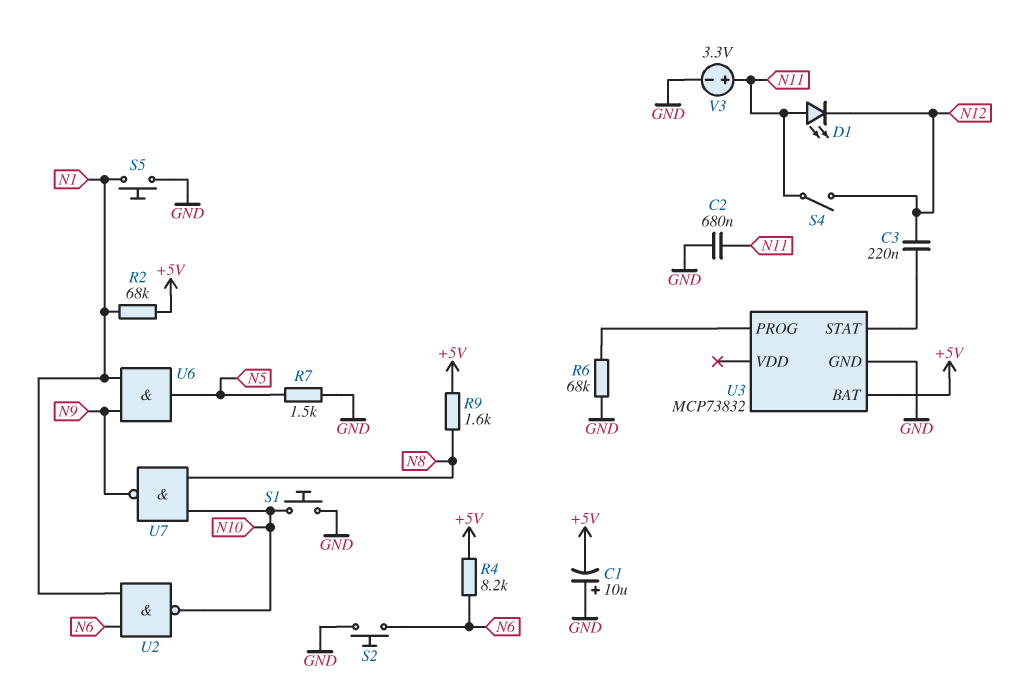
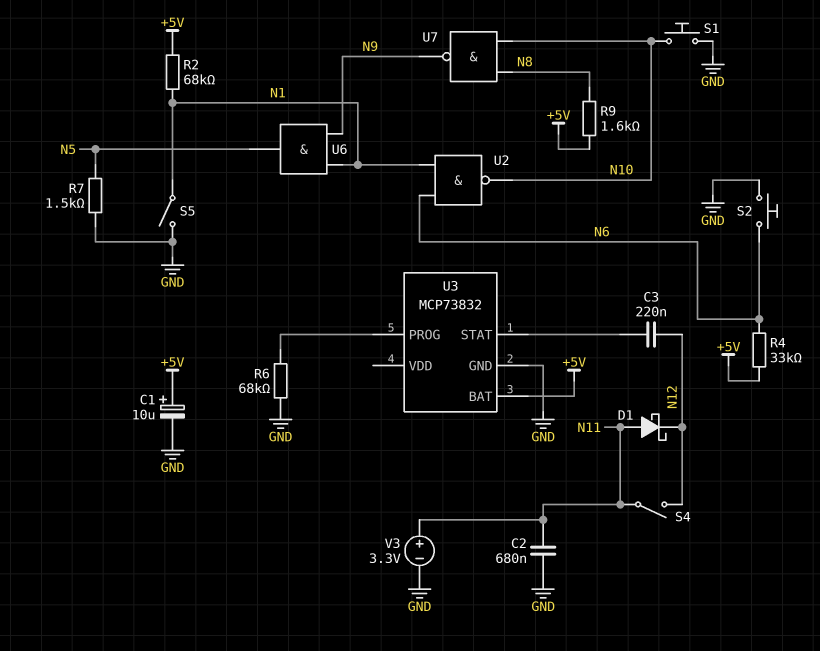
C1: 10uF (plus GND, minus +5V) -> 10uF (plus +5V, minus GND)
D1: LED (A N11, K N12) -> schottky (A N11, K N12)
R4: 8.2k (+5V, N6) -> 33k (+5V, N6)
S5: button (GND, N1) -> switch (GND, N1)

